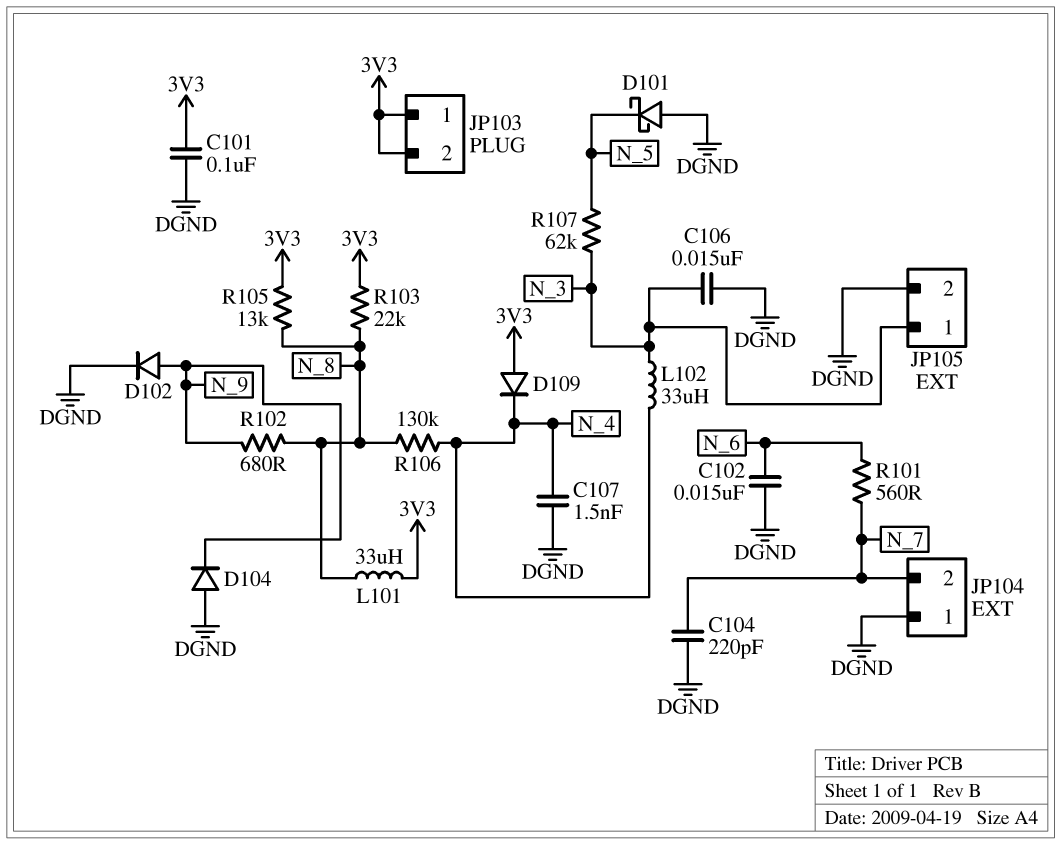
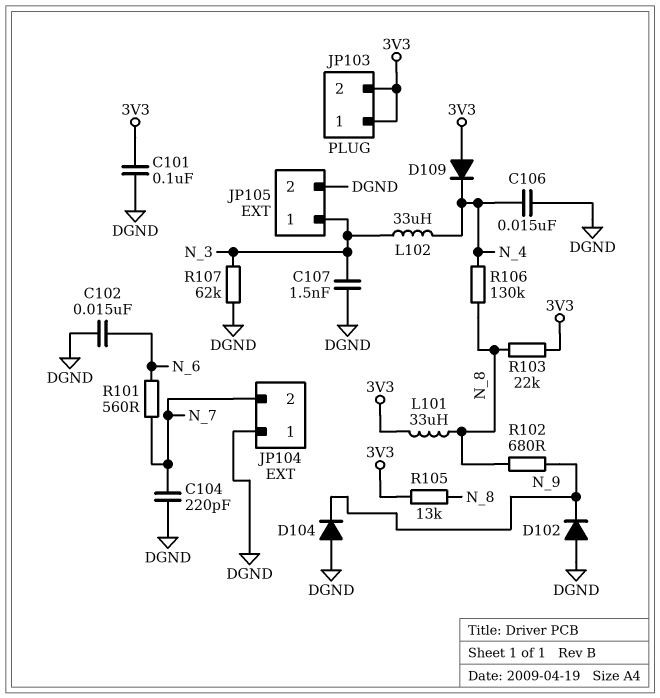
C106: 15nF (DGND, N_3) -> 15nF (DGND, N_4)
C107: 1.5nF (DGND, N_4) -> 1.5nF (DGND, N_3)
D101: schottky (A DGND, K N_5) -> none
D102: diode (A N_9, K DGND) -> diode (A DGND, K N_9)
R107: 62k (N_3, N_5) -> 62k (DGND, N_3)

